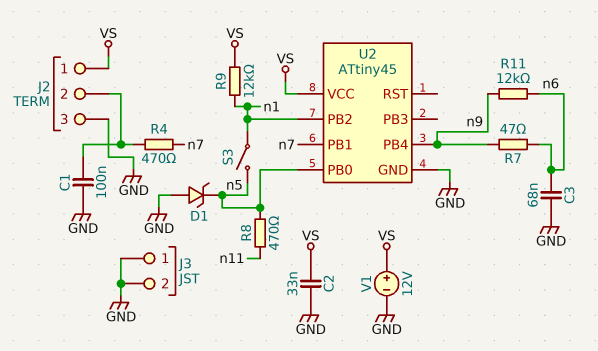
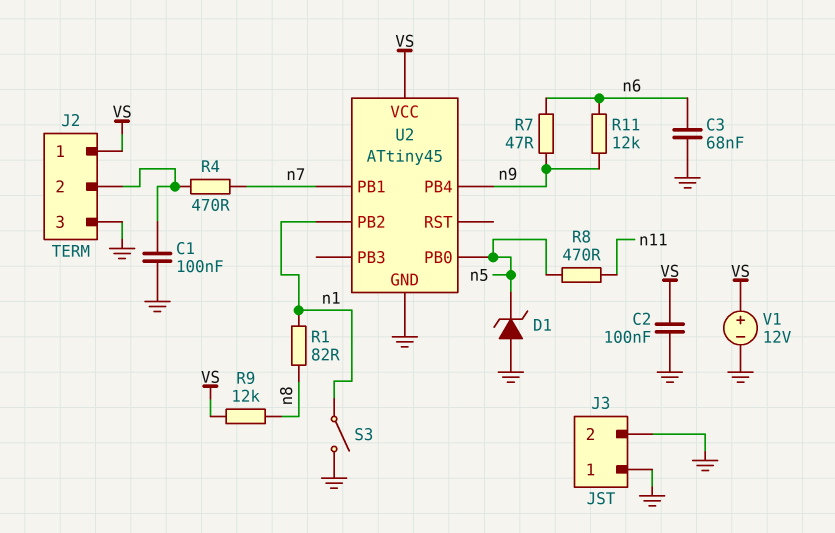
C2: 33nF (GND, VS) -> 100nF (GND, VS)
R1: none -> 82 (n1, n8)
R9: 12k (VS, n1) -> 12k (VS, n8)
S3: switch (n1, n5) -> switch (GND, n1)

